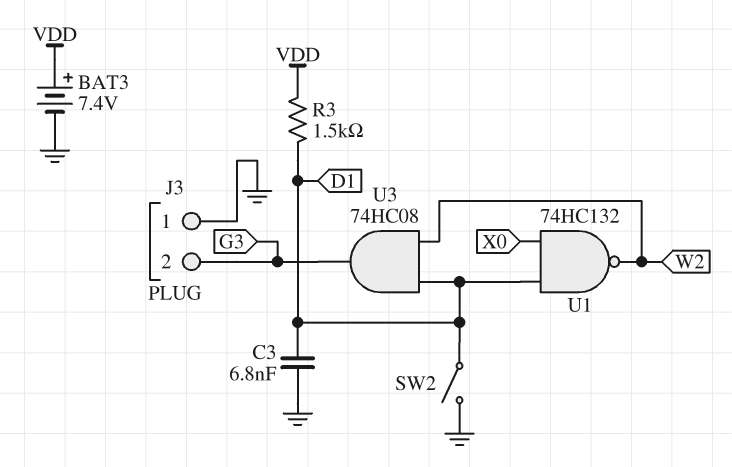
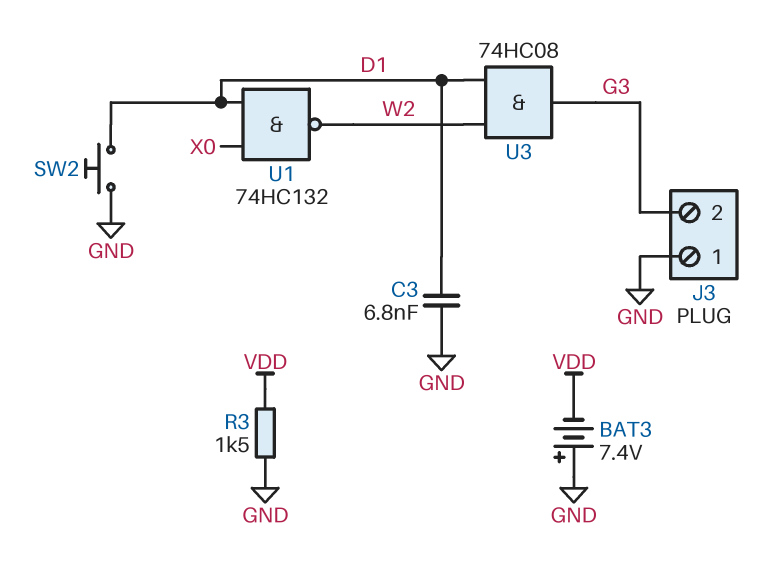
BAT3: 7.4V (plus VDD, minus GND) -> 7.4V (plus GND, minus VDD)
R3: 1.5k (D1, VDD) -> 1.5k (GND, VDD)
SW2: switch (D1, GND) -> button (D1, GND)

